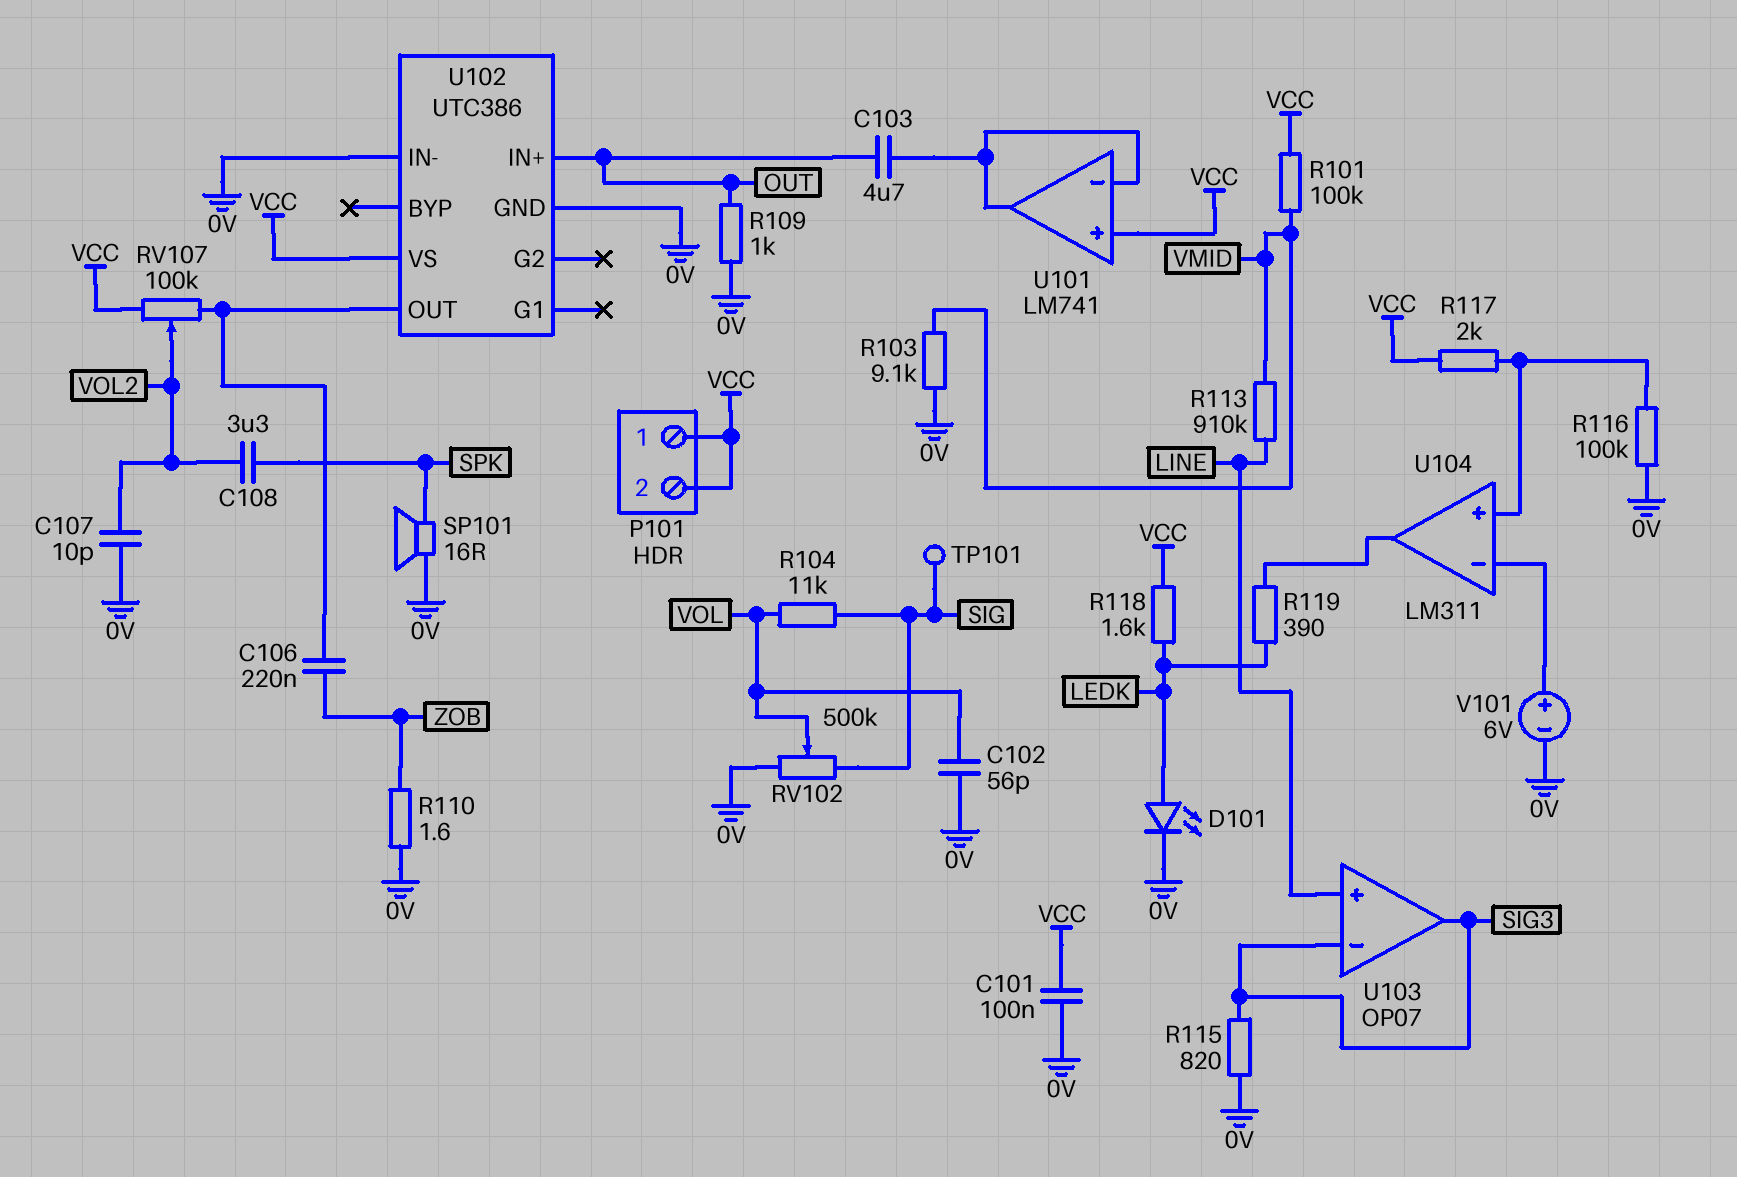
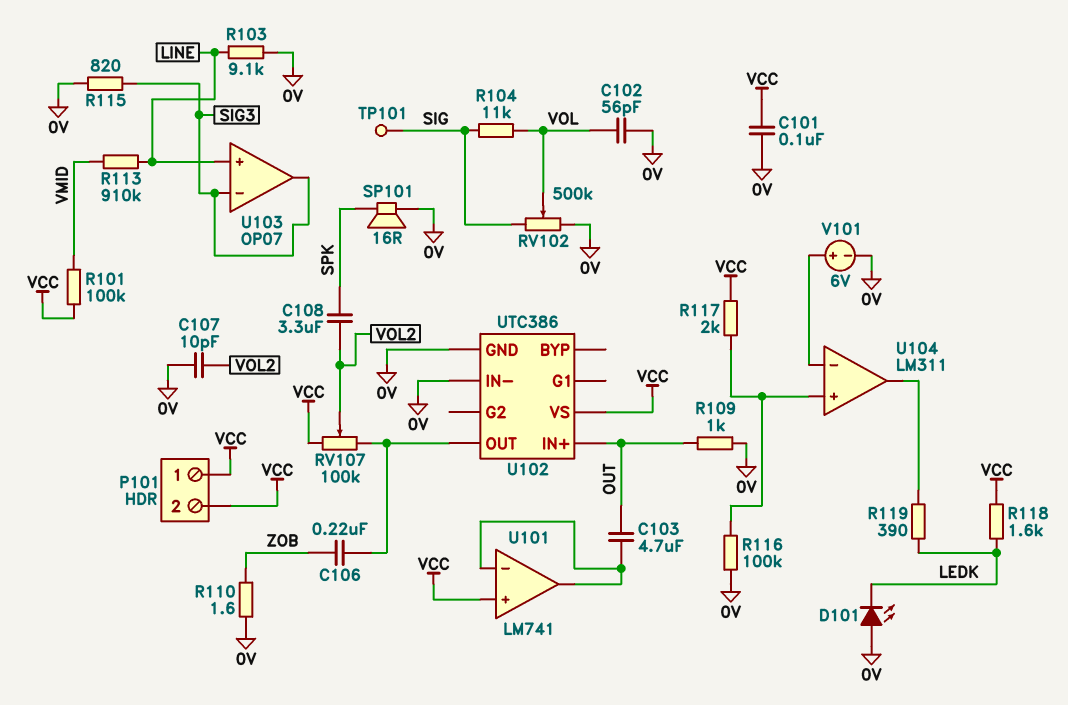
D101: LED (A LEDK, K 0V) -> LED (A 0V, K LEDK)
R103: 9.1k (0V, VMID) -> 9.1k (0V, LINE)

